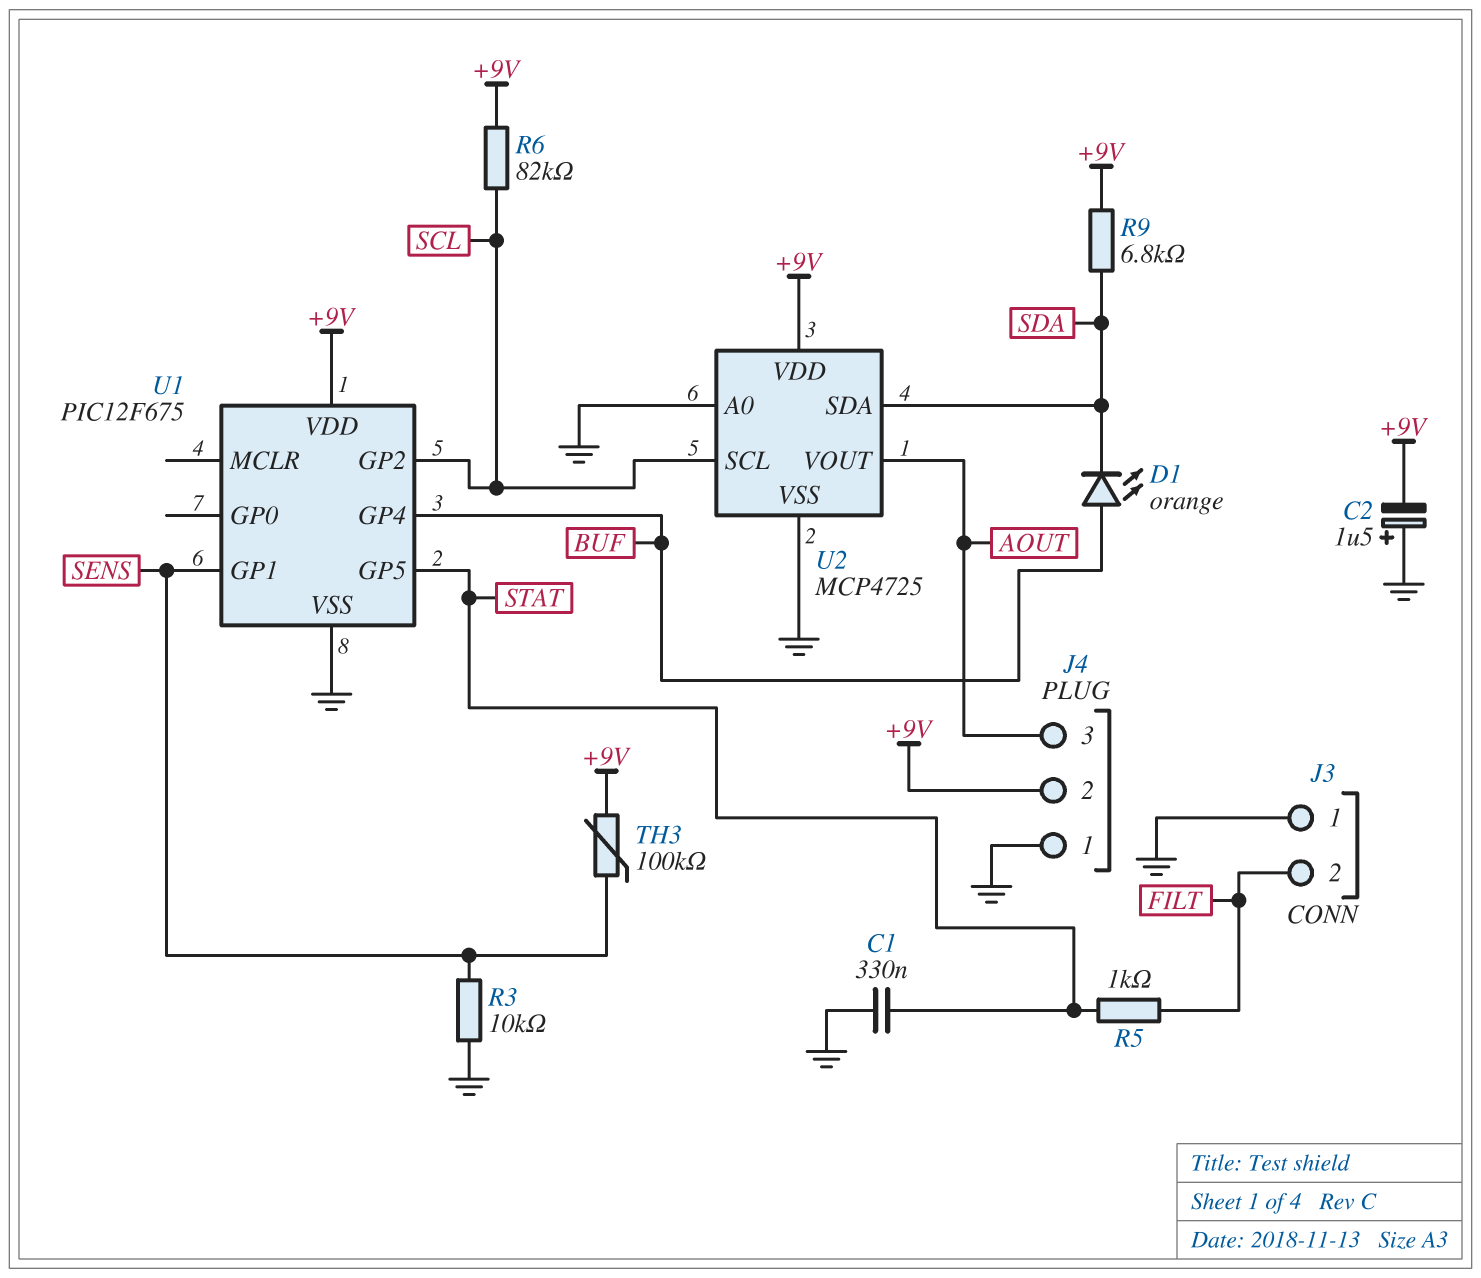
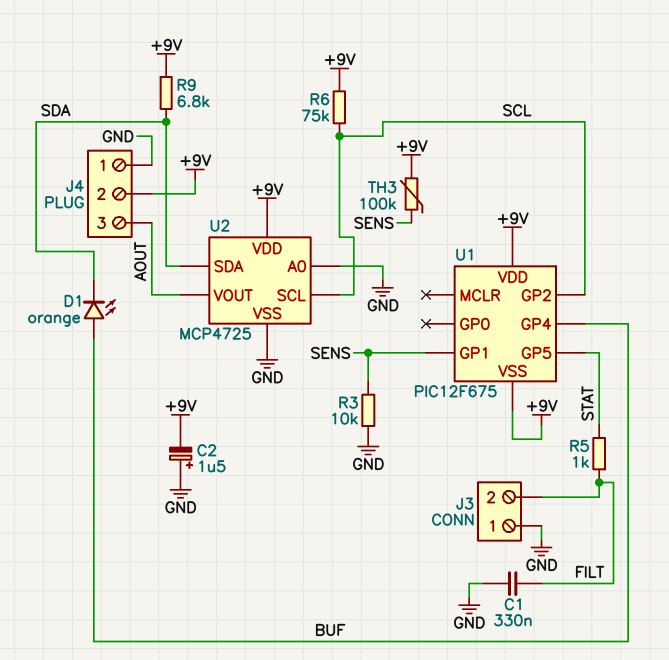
C1: 330nF (GND, STAT) -> 330nF (FILT, GND)
R6: 82k (+9V, SCL) -> 75k (+9V, SCL)
U1 pin VSS: GND -> +9V

